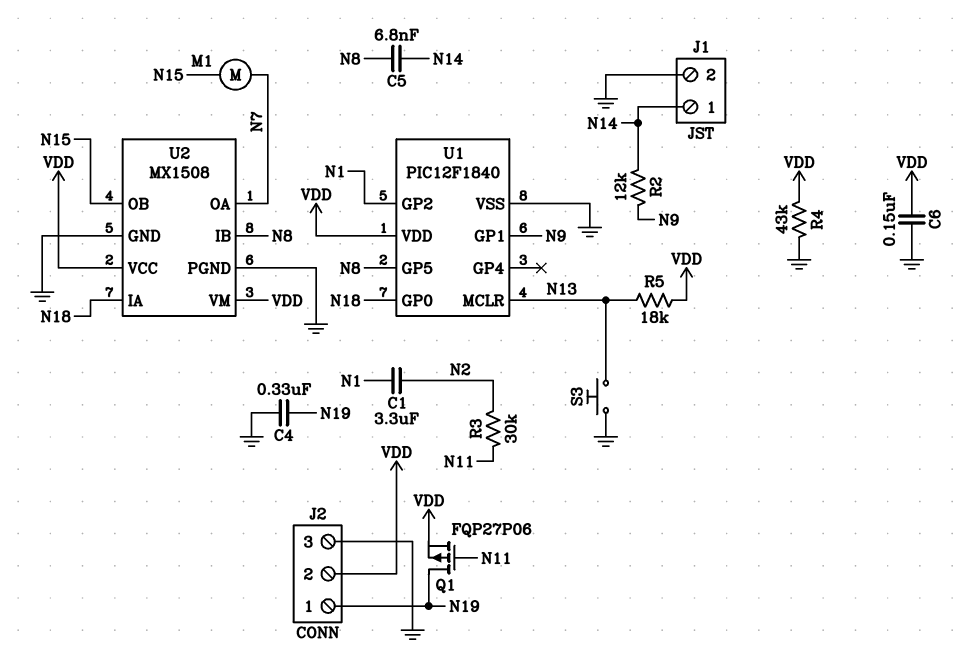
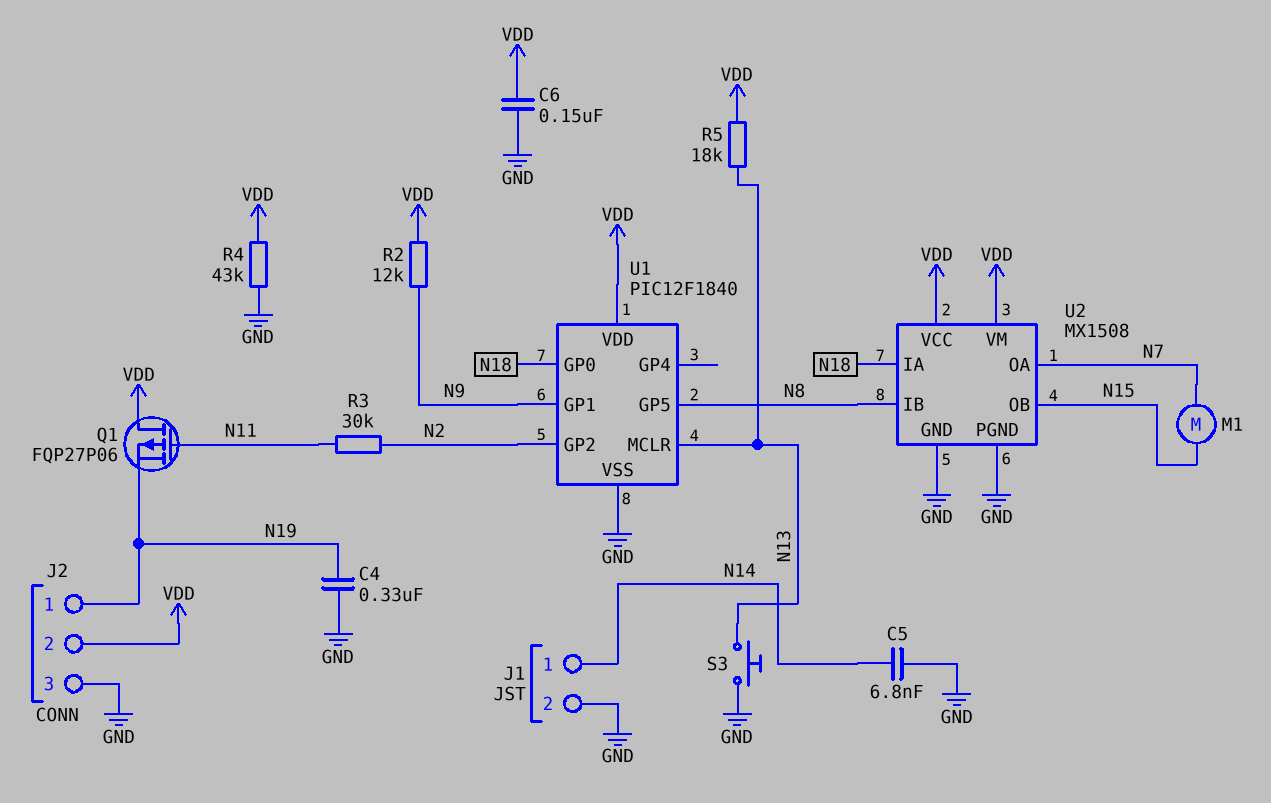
C1: 3.3uF (N1, N2) -> none
C5: 6.8nF (N8, N14) -> 6.8nF (GND, N14)
Q1: PMOS FQP27P06 (G N11, D N19, S VDD) -> PMOS FQP27P06 (G N11, D VDD, S N19)
R2: 12k (N9, N14) -> 12k (N9, VDD)
U1 pin GP2: N1 -> N2

